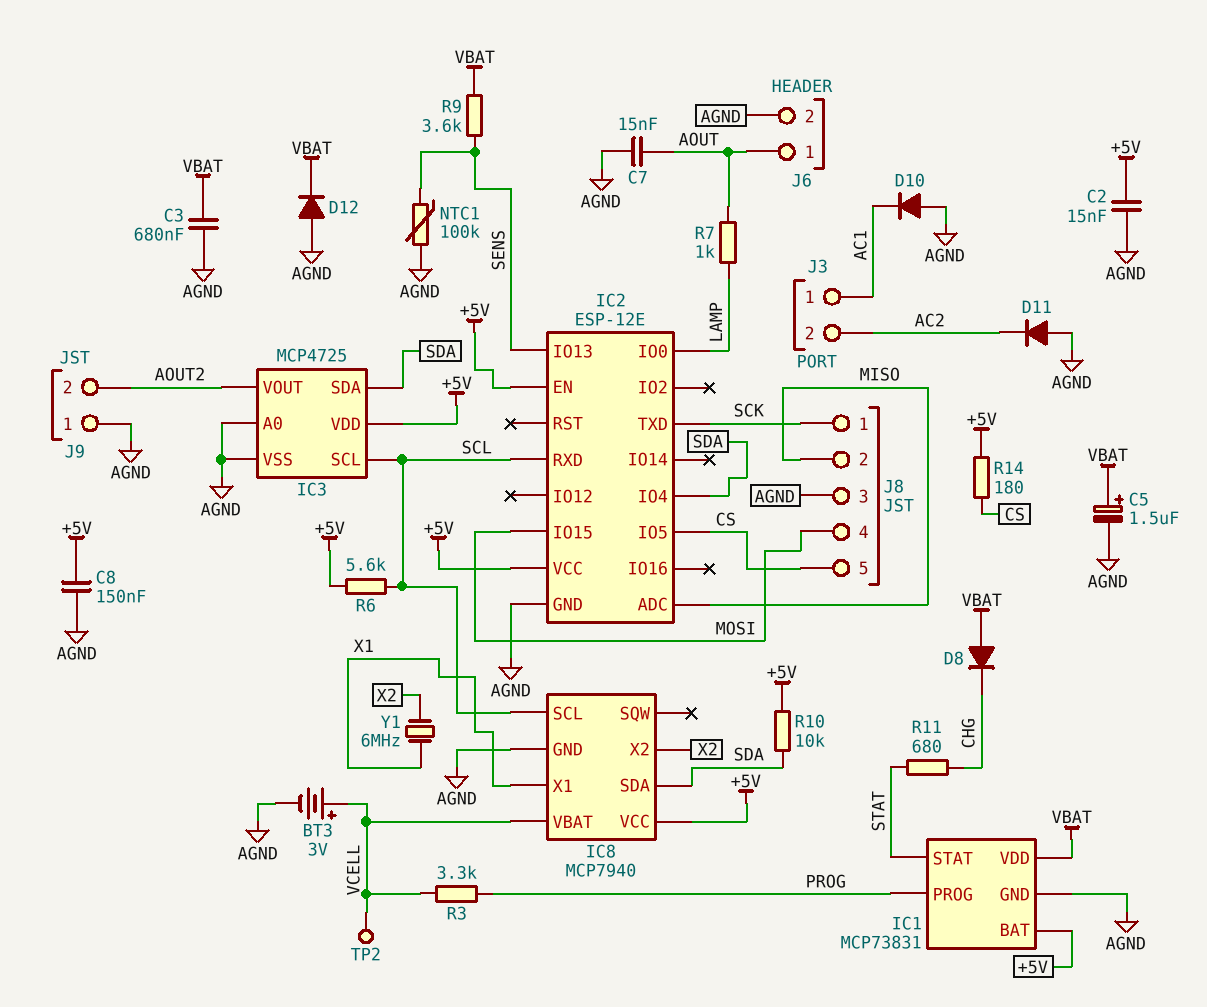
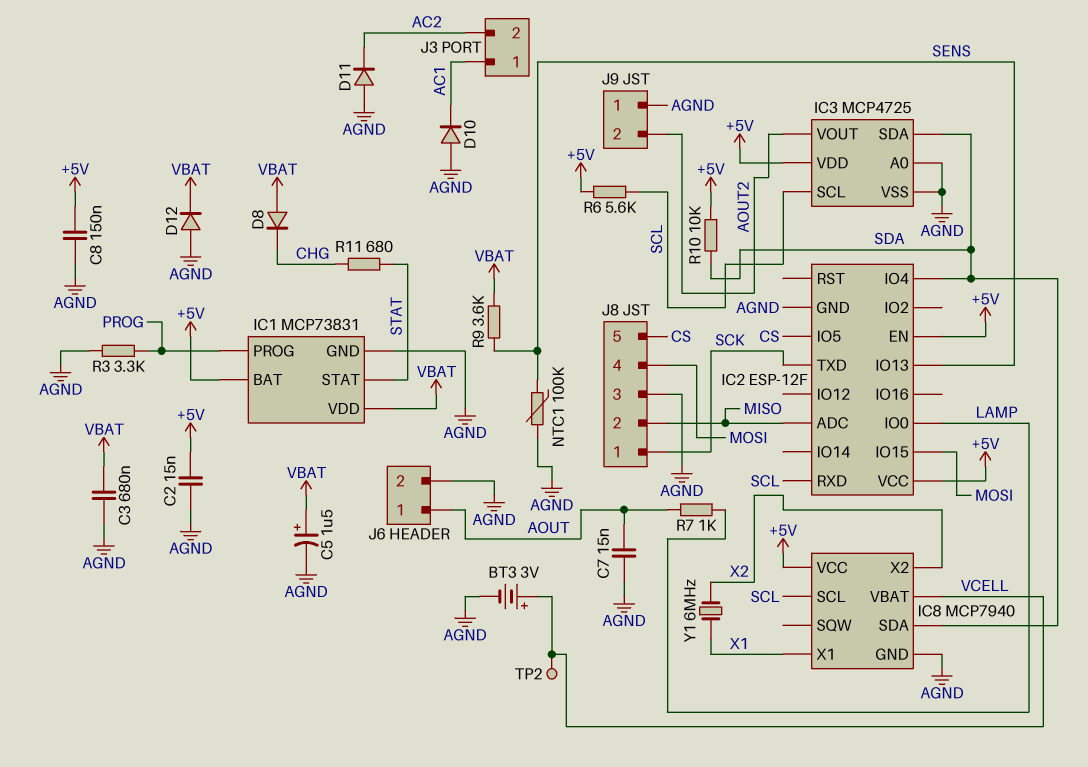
IC2: ESP-12E -> ESP-12F
R3: 3.3k (PROG, VCELL) -> 3.3k (AGND, PROG)
R14: 180 (+5V, CS) -> none

